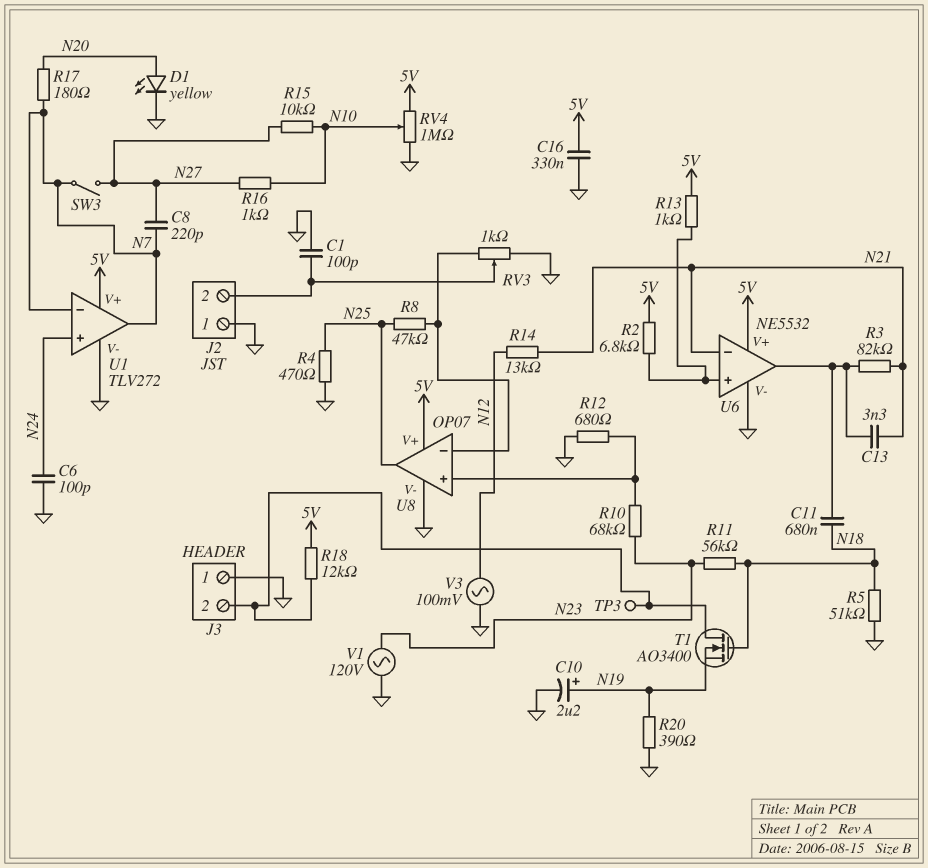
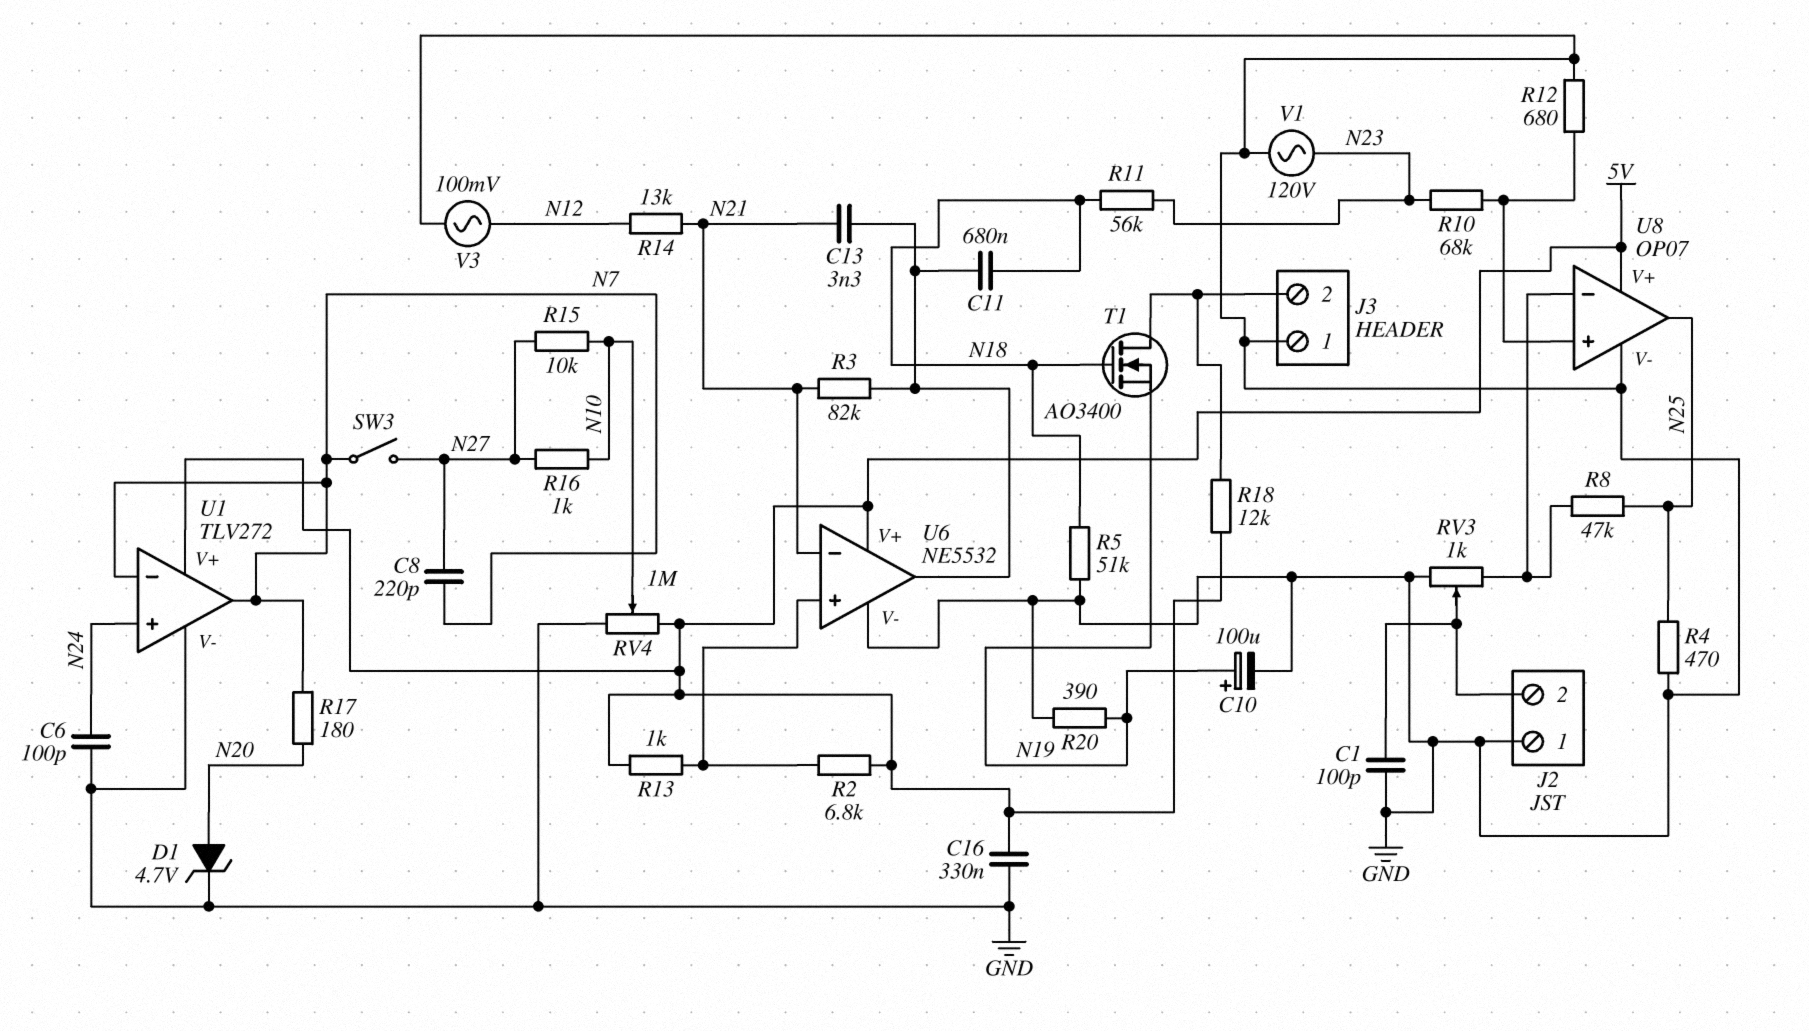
C10: 2.2uF (plus N19, minus GND) -> 100uF (plus N19, minus GND)
D1: LED yellow (A N20, K GND) -> zener 4.7V (A N20, K GND)
TP3: test point (J3/2) -> none

